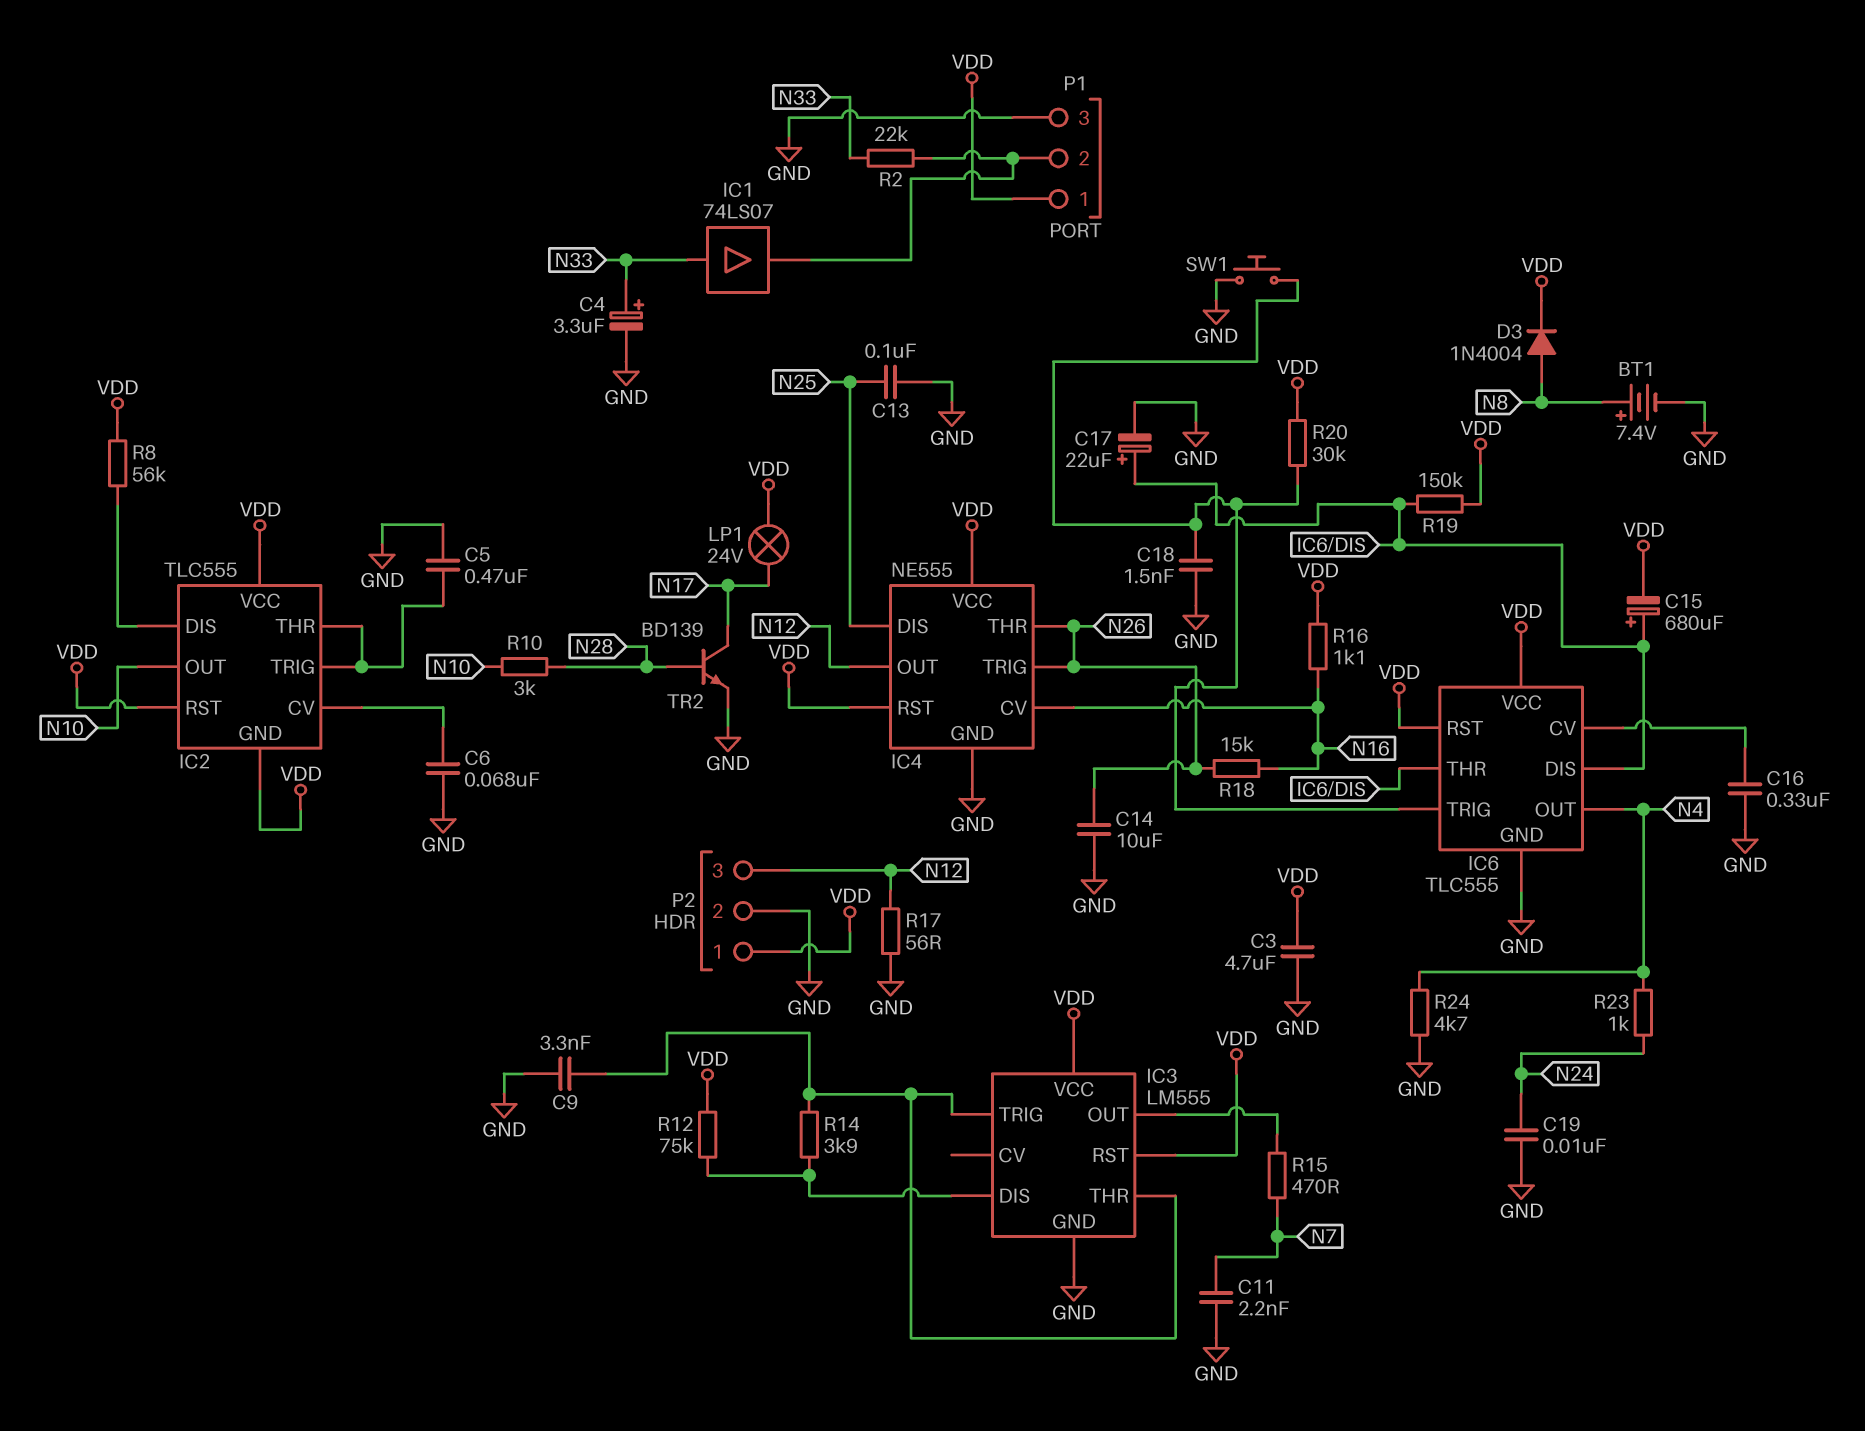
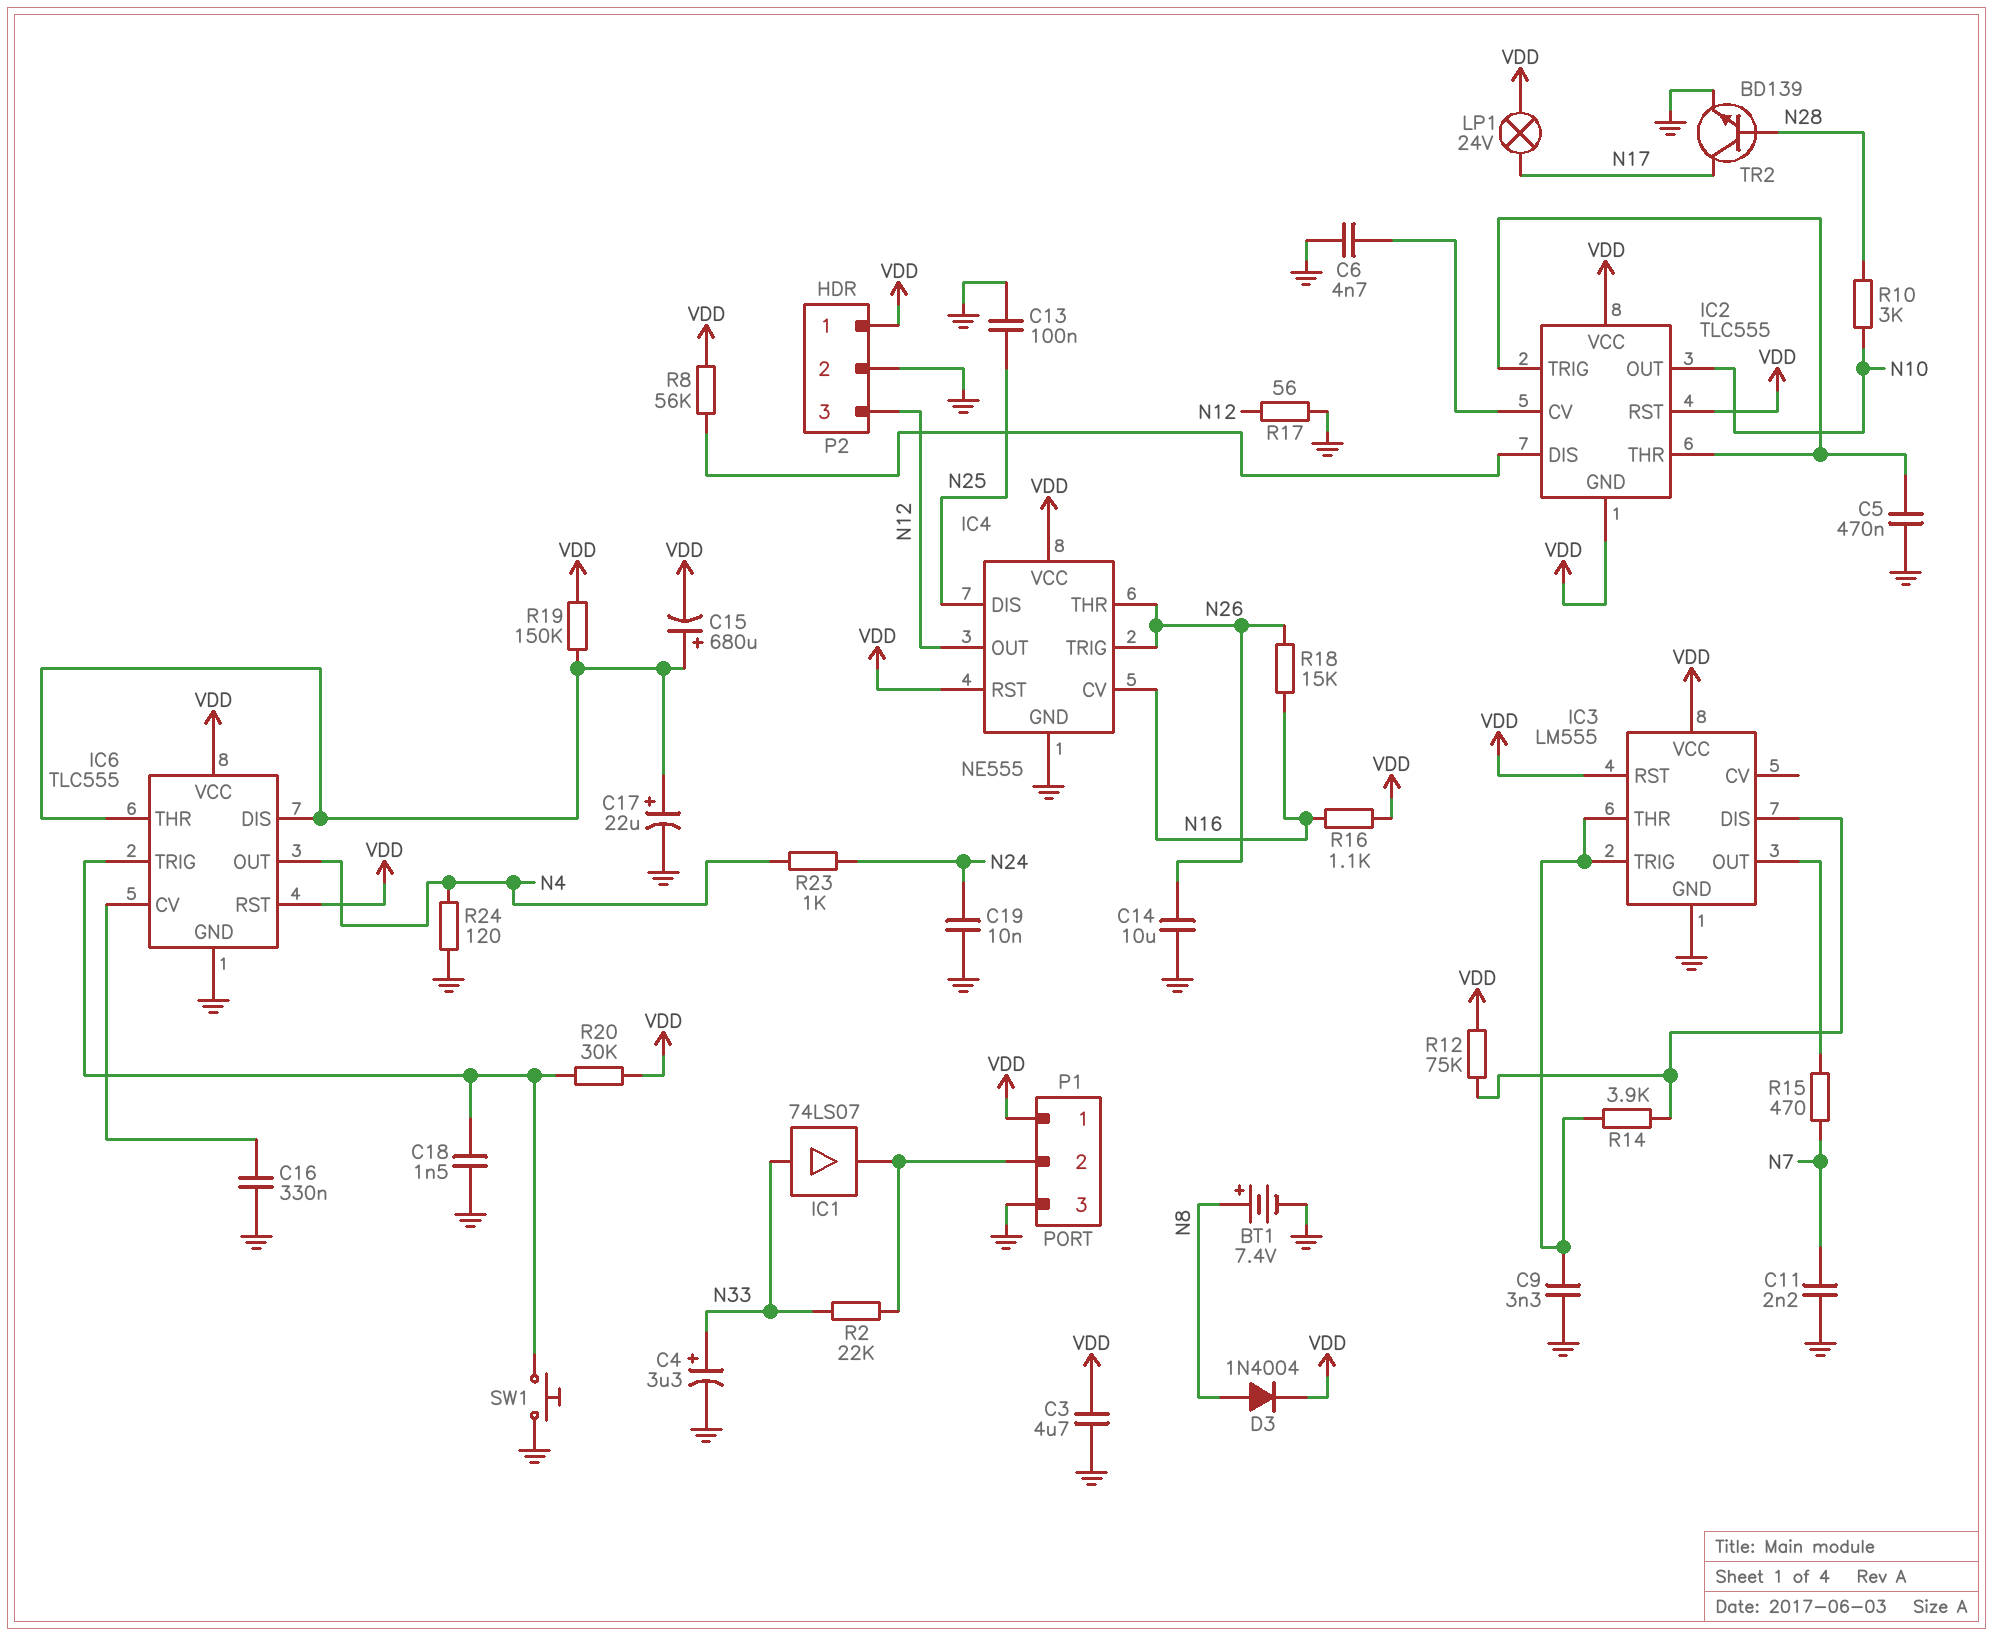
C6: 68nF (GND, IC2/CV) -> 4.7nF (GND, IC2/CV)
R24: 4.7k (GND, N4) -> 120 (GND, N4)

